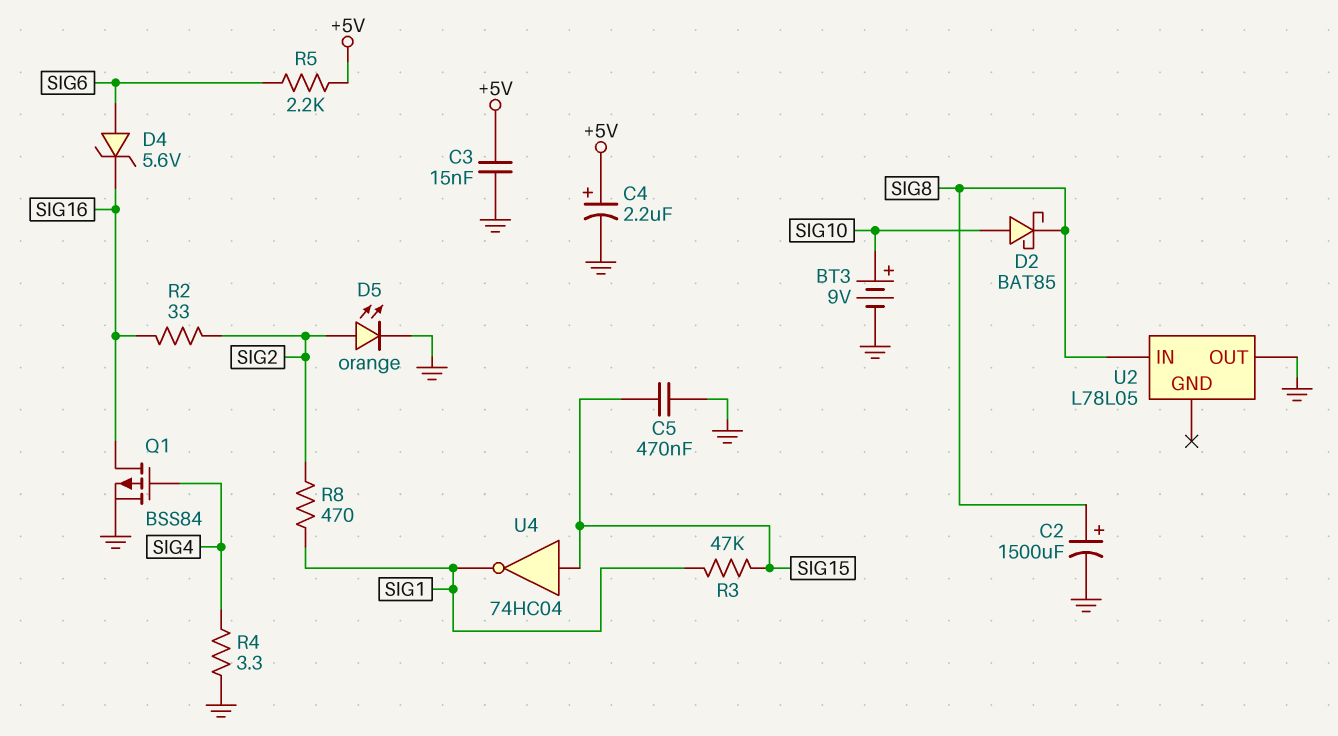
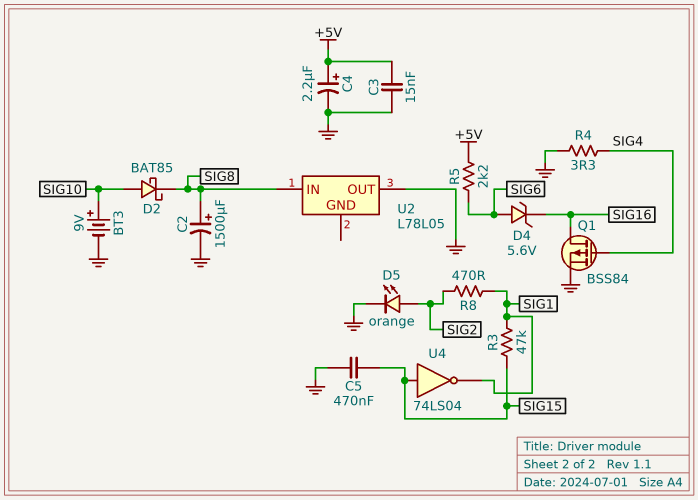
R2: 33 (SIG2, SIG16) -> none
U4: NOT 74HC04 (in SIG15, out SIG1) -> NOT 74LS04 (in SIG15, out SIG1)

